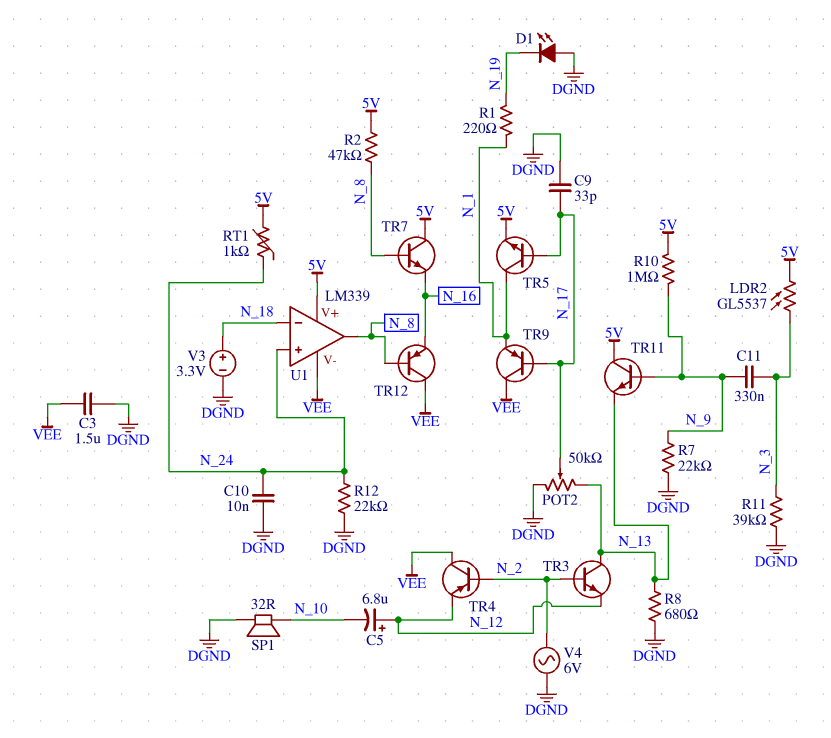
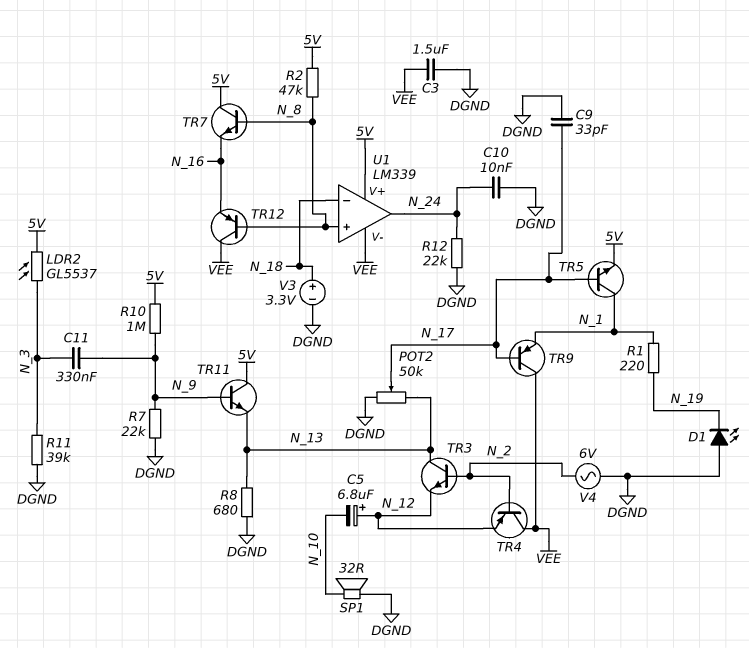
RT1: 1k (5V, N_24) -> none
U1 pin in+: N_24 -> N_8
U1 pin out: N_8 -> N_24

